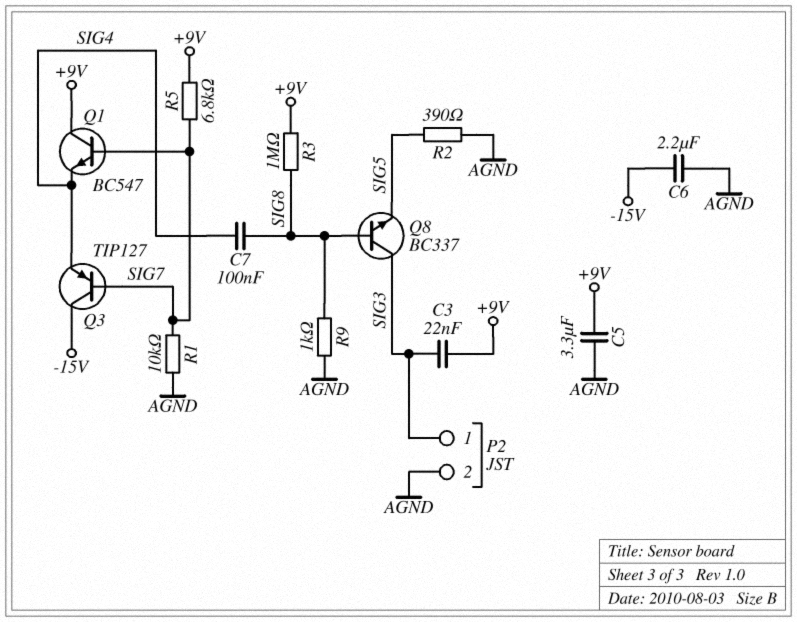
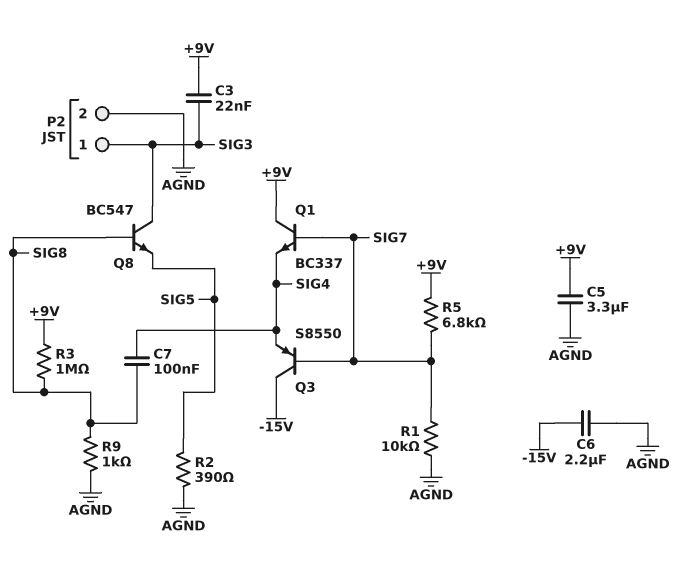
Q1: NPN BC547 (B SIG7, C +9V, E SIG4) -> NPN BC337 (B SIG7, C +9V, E SIG4)
Q3: PNP TIP127 (B SIG7, C -15V, E SIG4) -> PNP S8550 (B SIG7, C -15V, E SIG4)
Q8: NPN BC337 (B SIG8, C SIG3, E SIG5) -> NPN BC547 (B SIG8, C SIG3, E SIG5)

